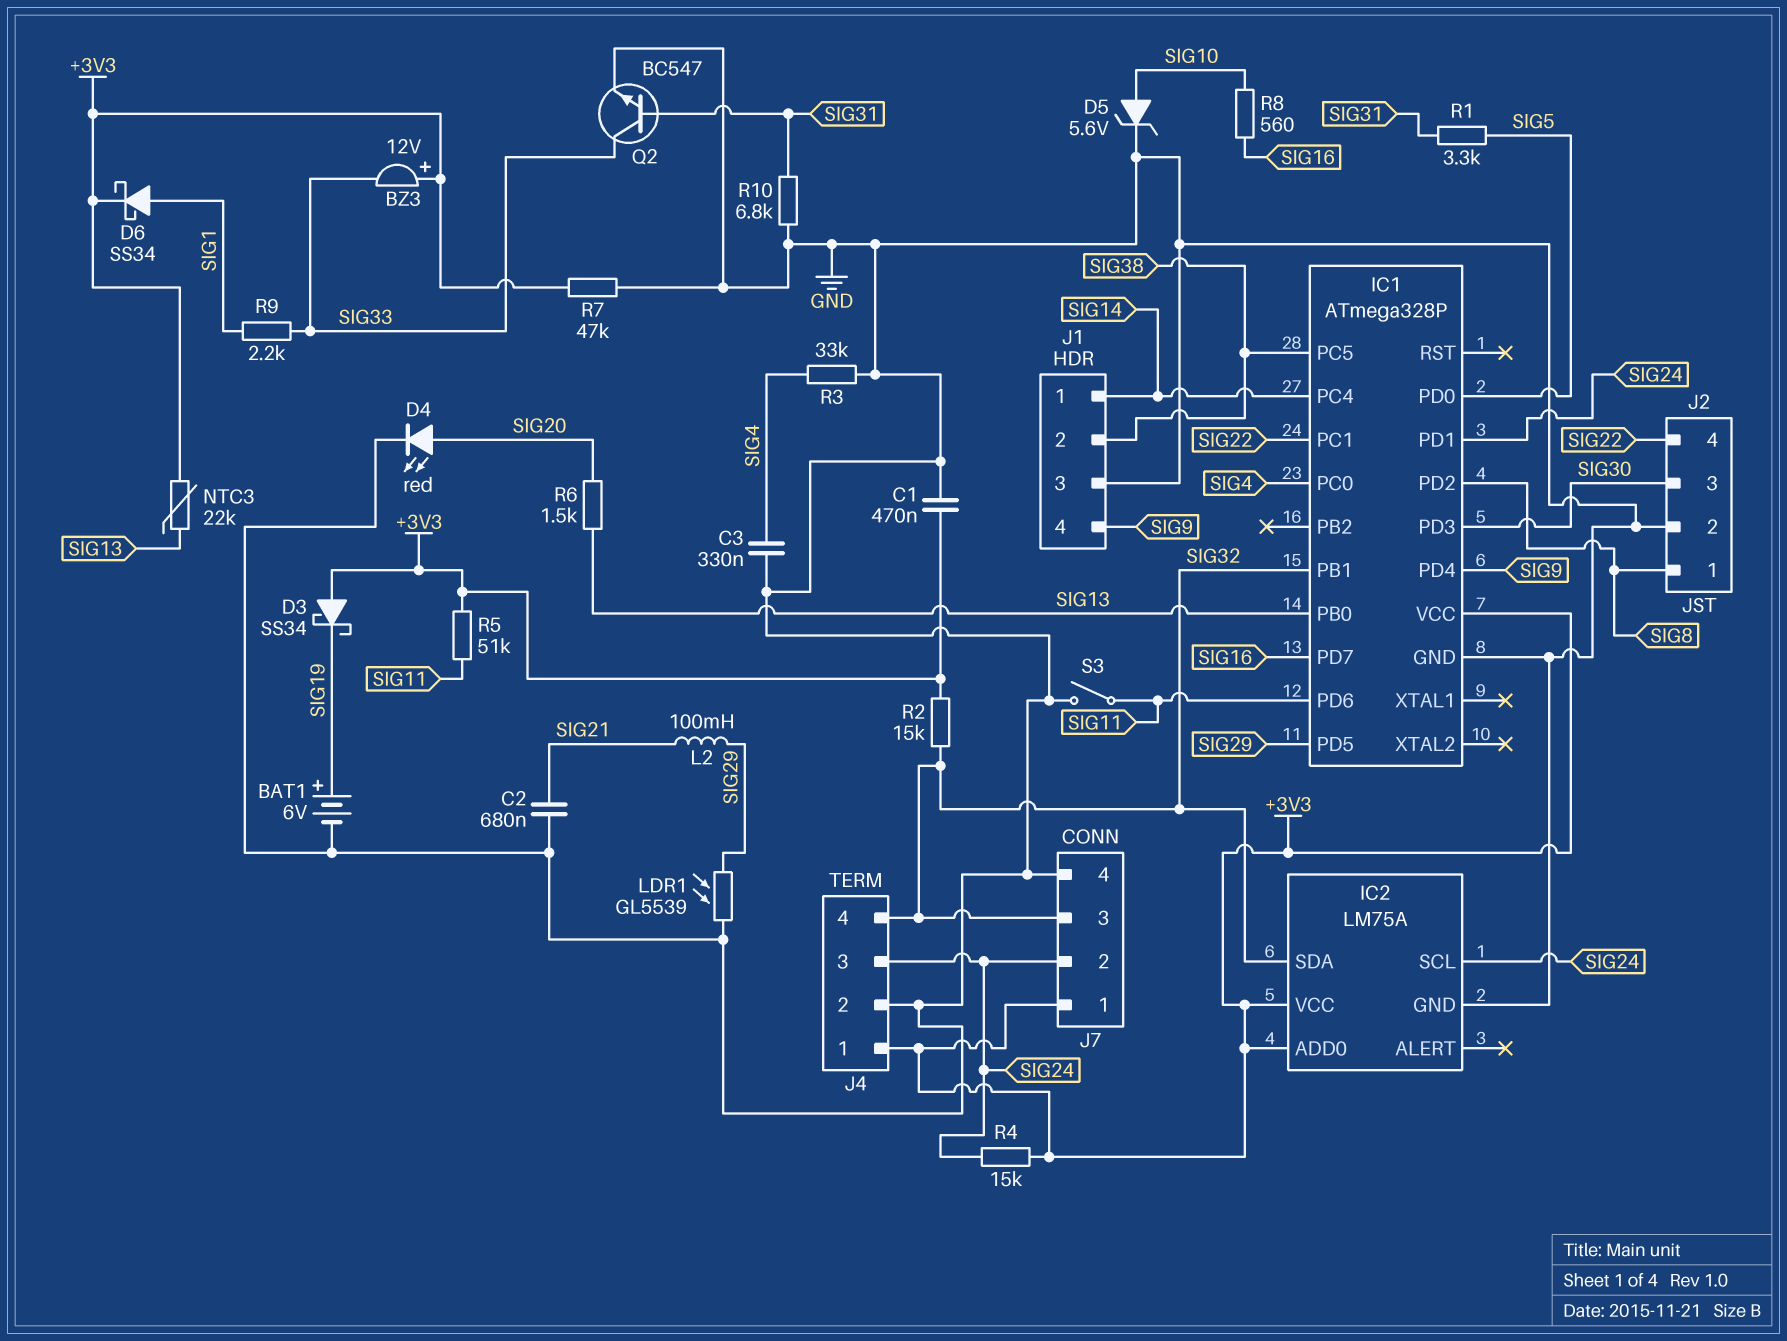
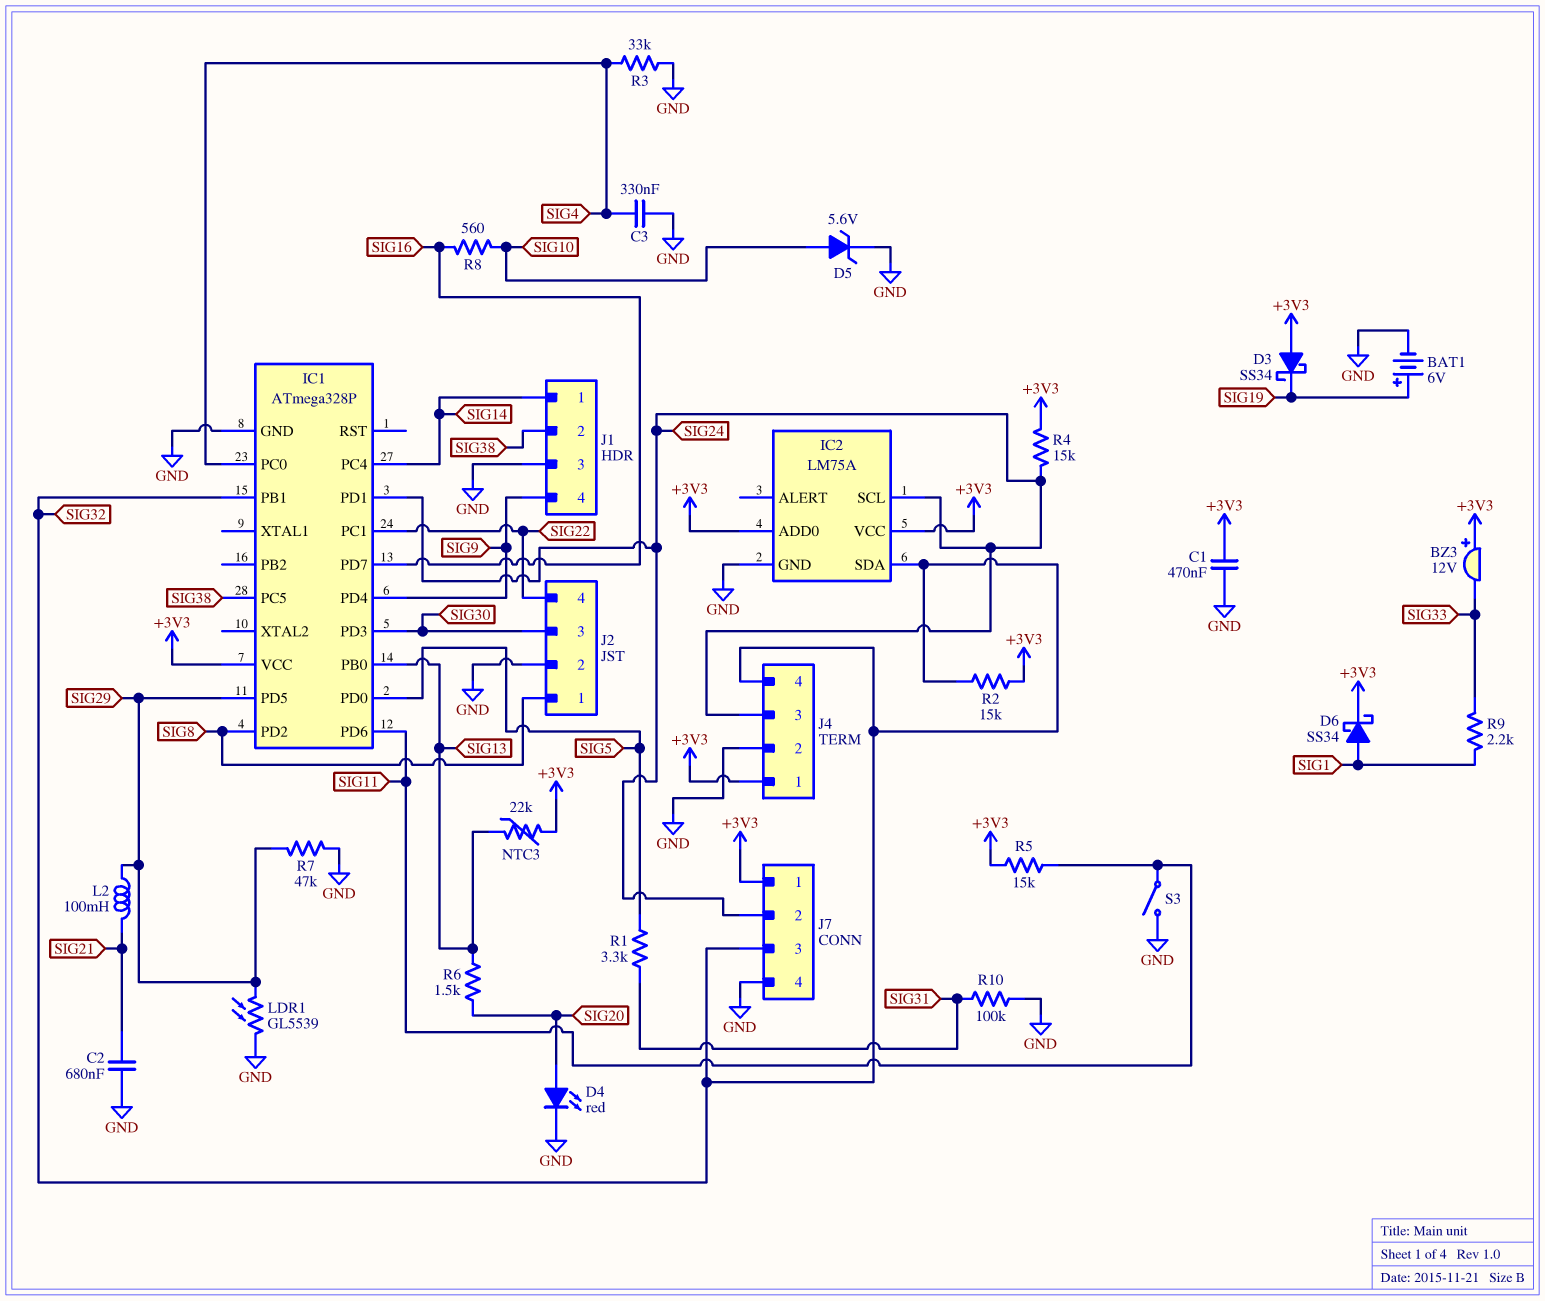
Q2: NPN BC547 (B SIG31, C SIG33, E GND) -> none
R5: 51k (+3V3, SIG11) -> 15k (+3V3, SIG11)
R7: 47k (+3V3, GND) -> 47k (GND, SIG29)
R10: 6.8k (GND, SIG31) -> 100k (GND, SIG31)

